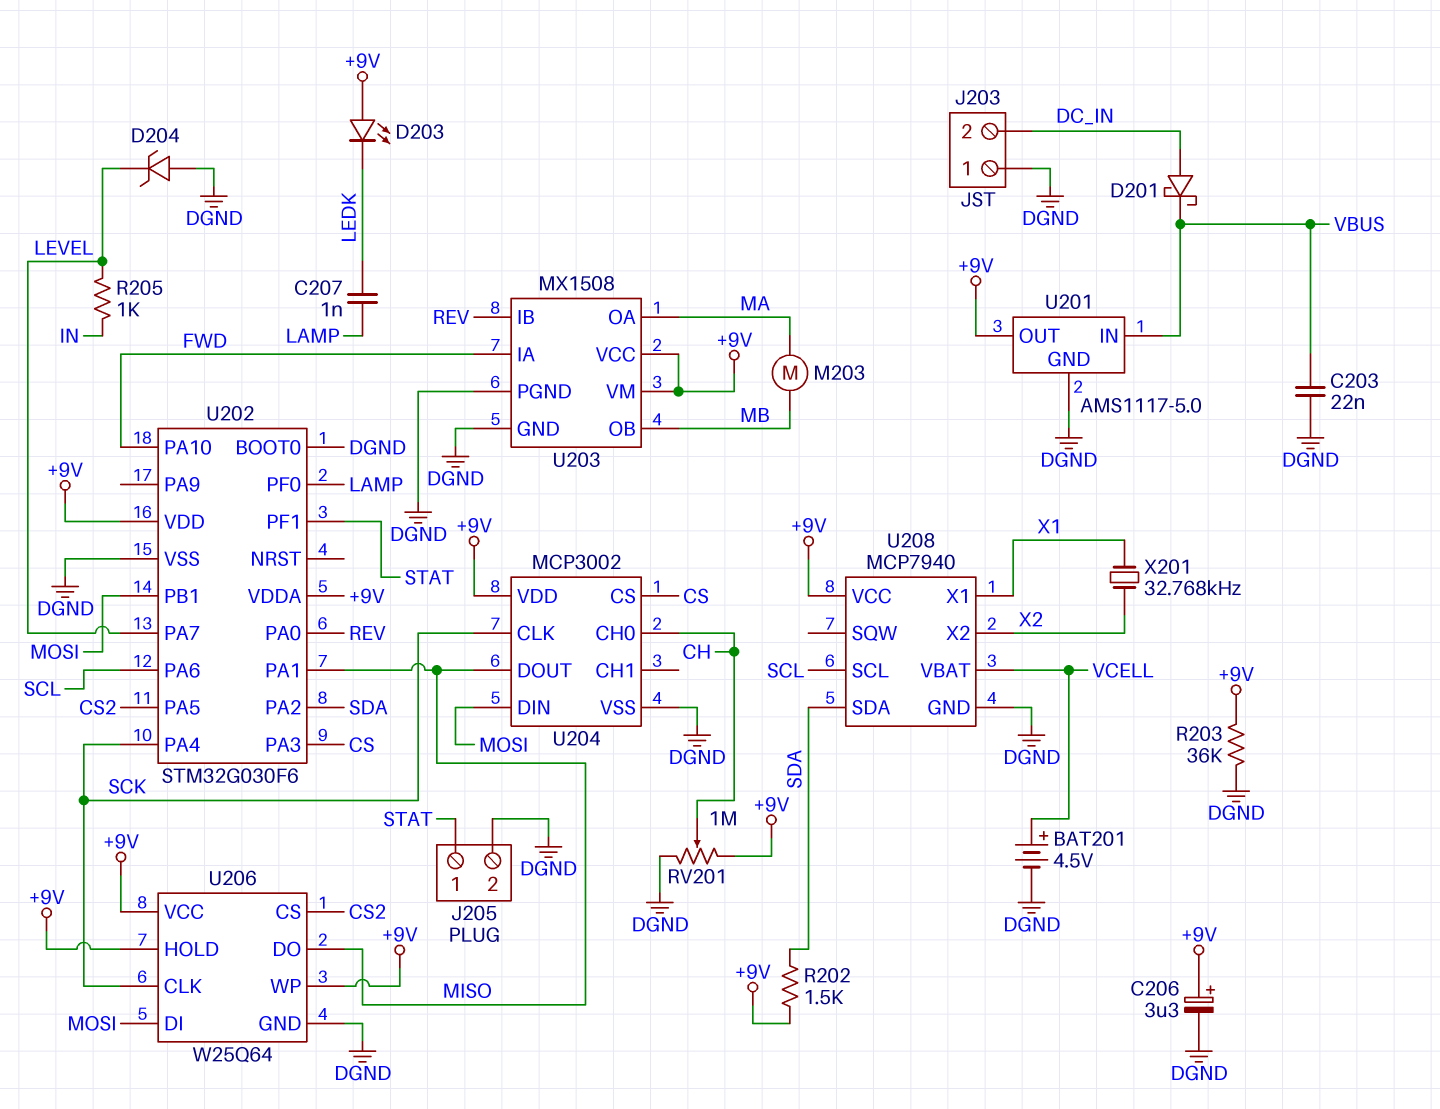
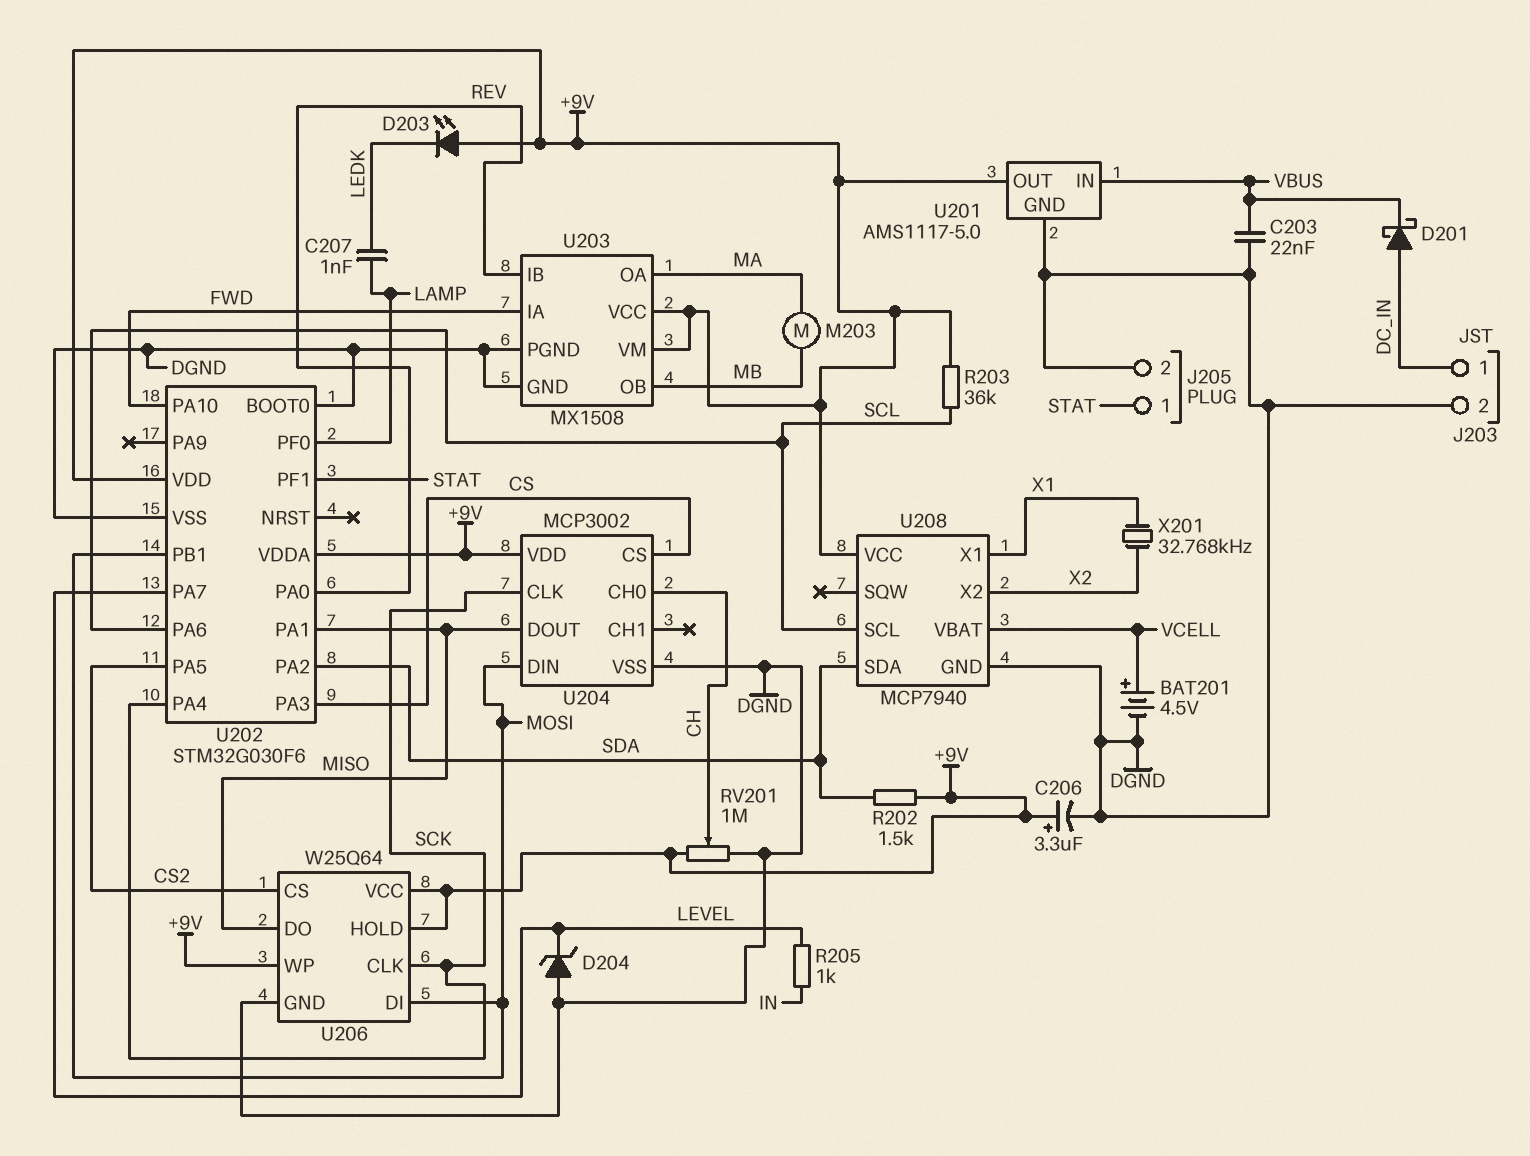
J203 pin 1: DGND -> DC_IN
J203 pin 2: DC_IN -> DGND
R203: 36k (+9V, DGND) -> 36k (+9V, SCL)

